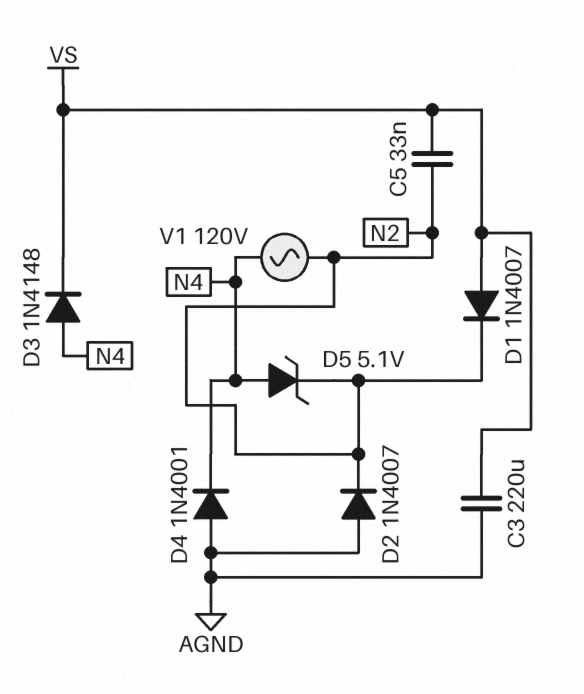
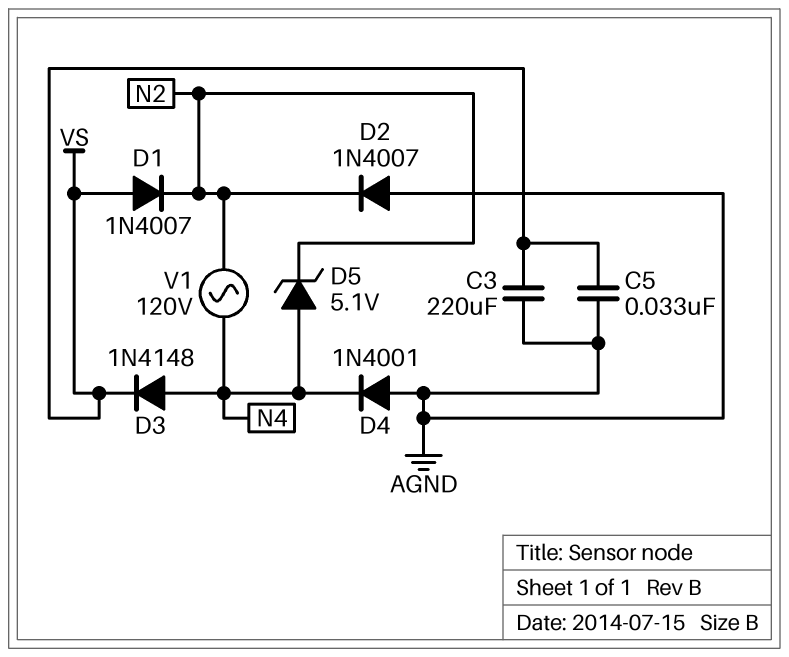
C5: 33nF (N2, VS) -> 33nF (AGND, VS)

